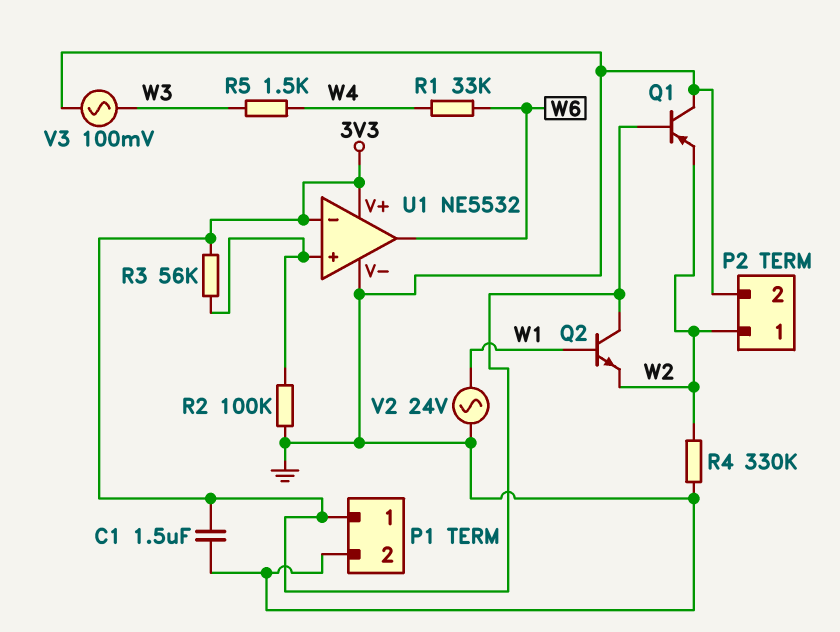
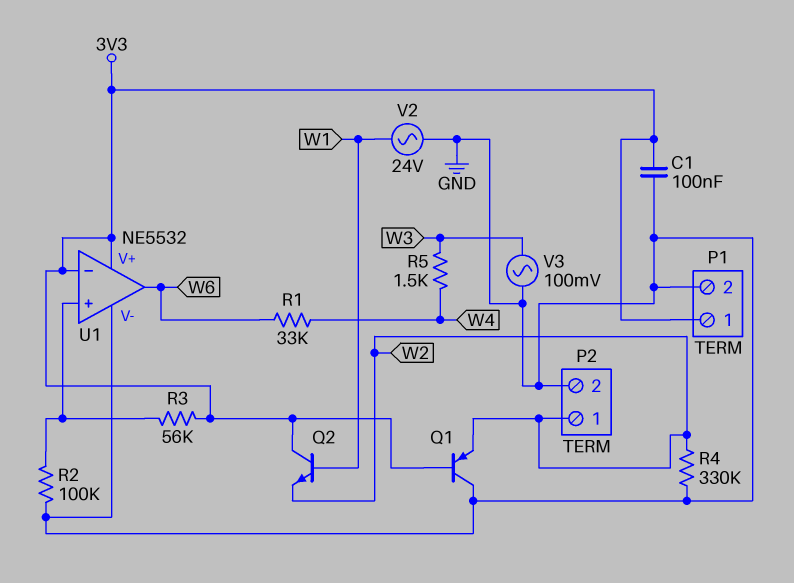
C1: 1.5uF (3V3, GND) -> 100nF (3V3, GND)

